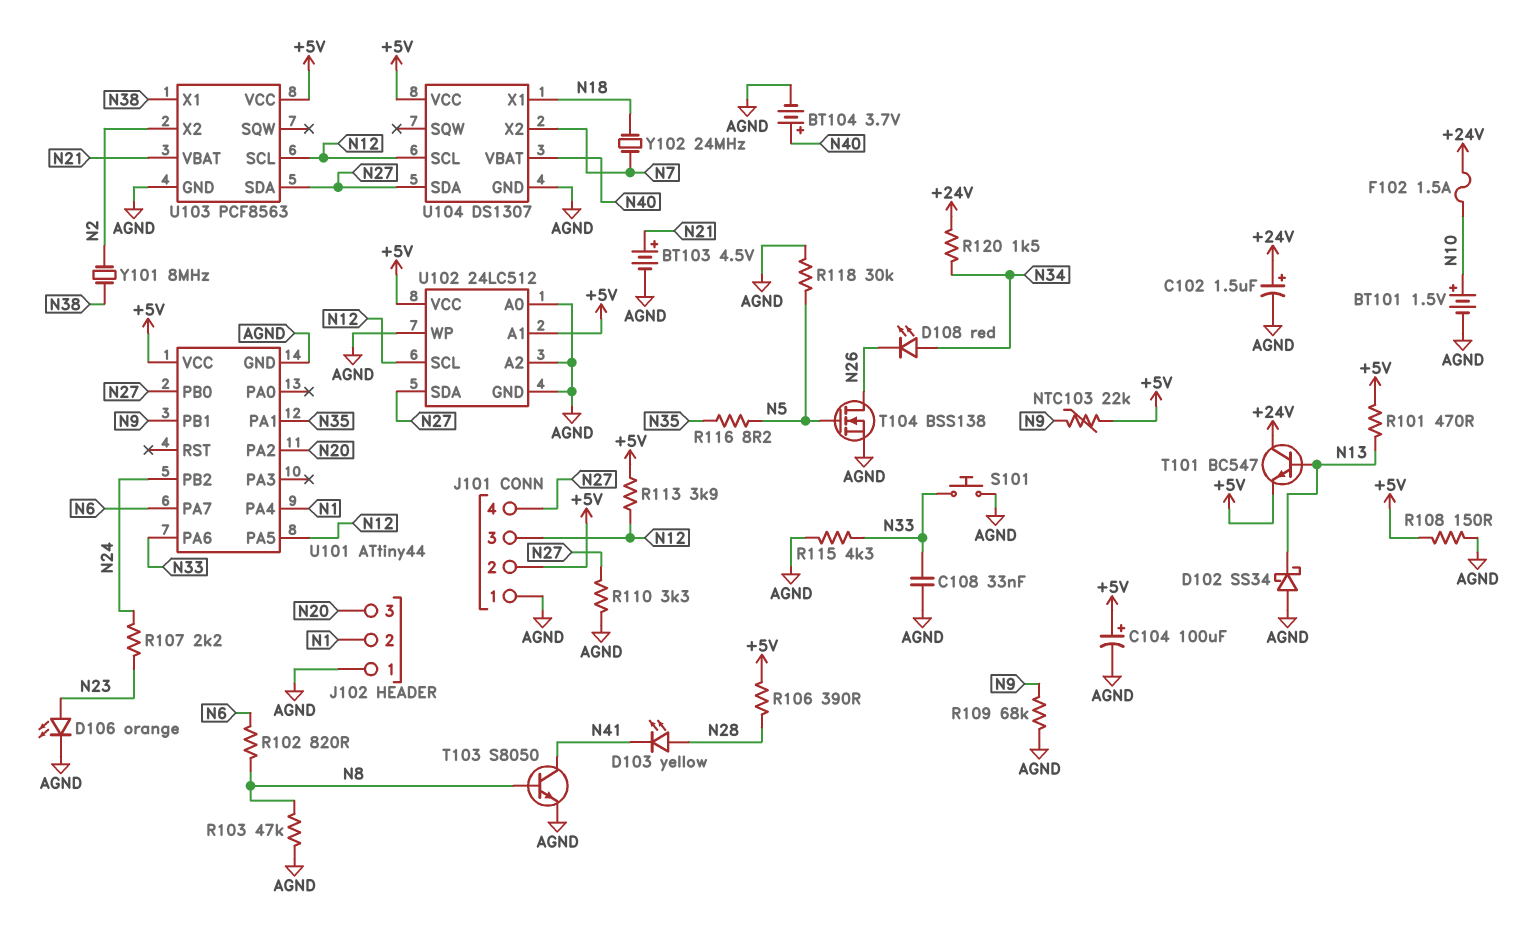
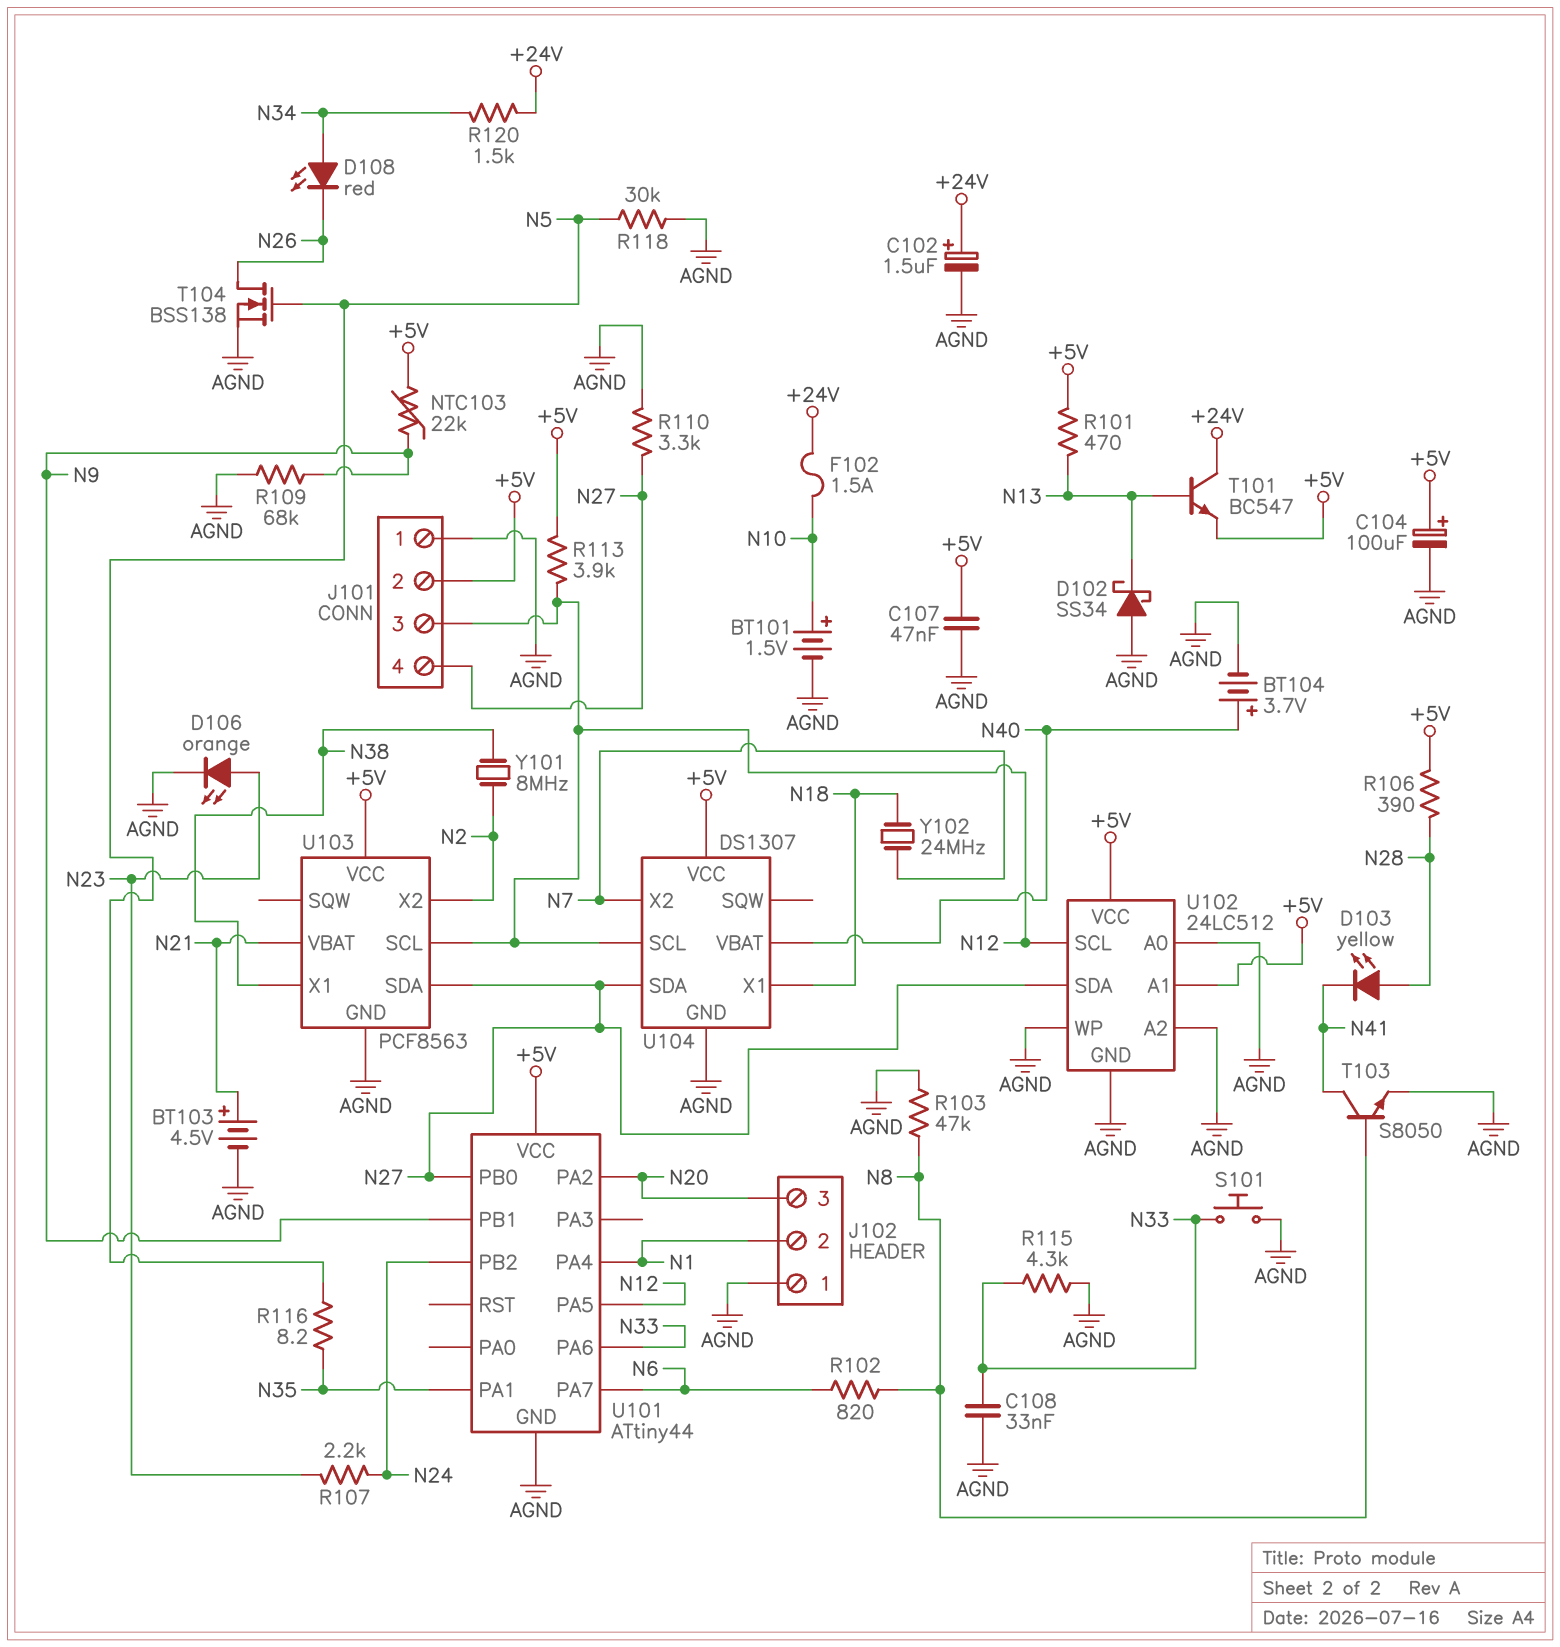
C107: none -> 47nF (+5V, AGND)
R108: 150 (+5V, AGND) -> none

